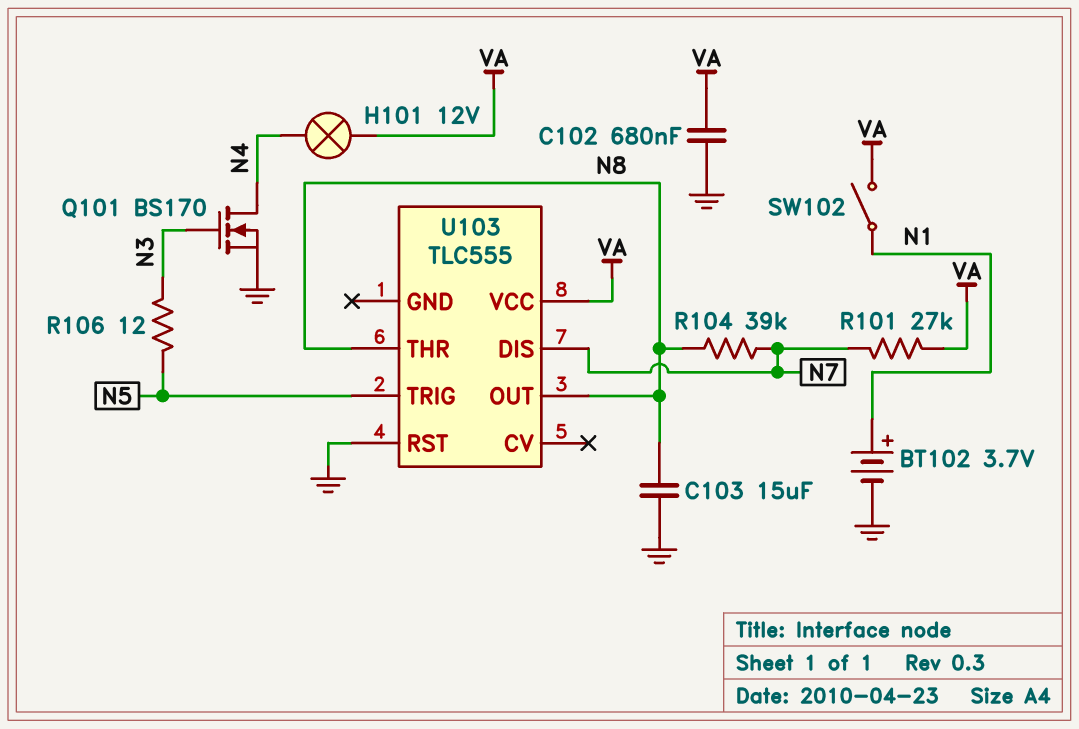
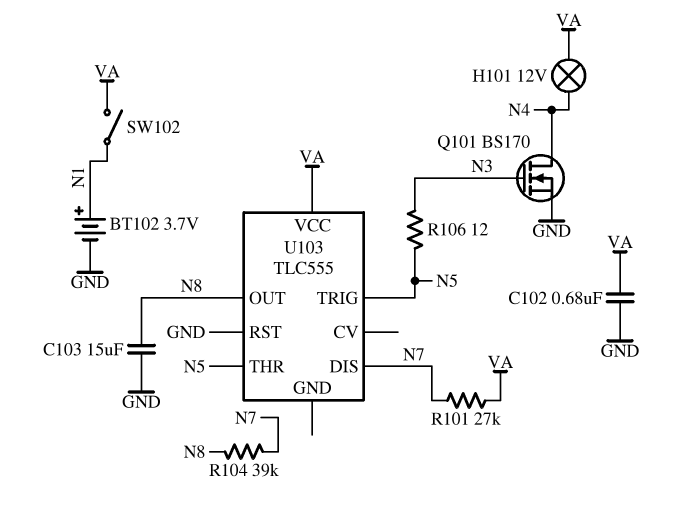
U103 pin THR: N8 -> N5

